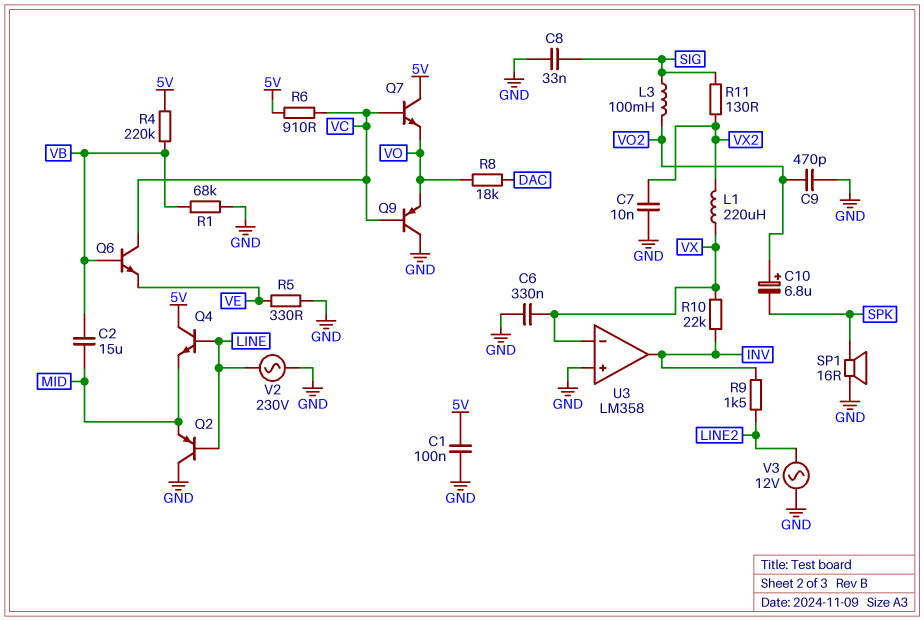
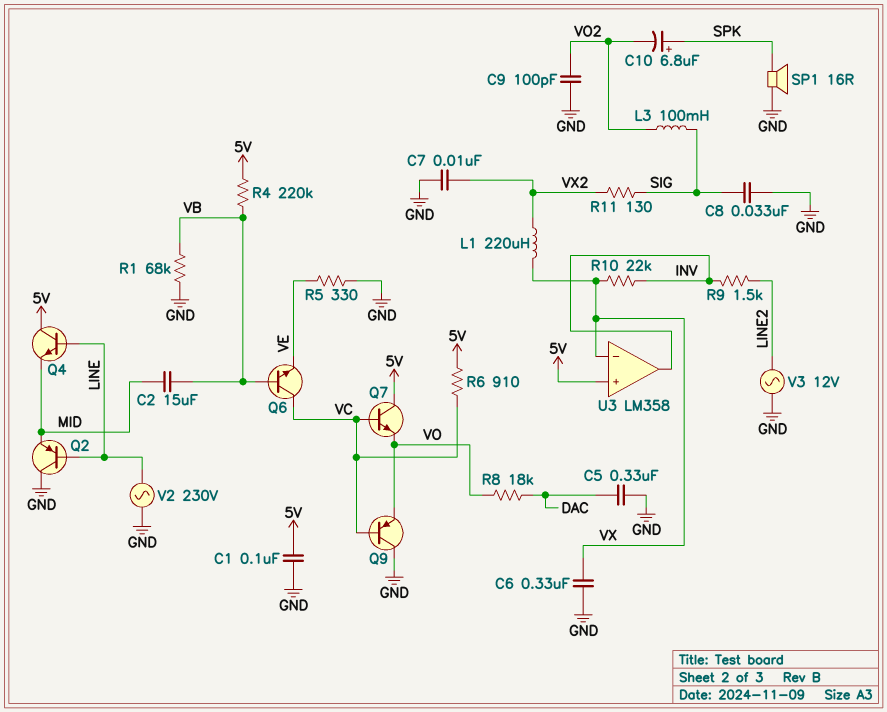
C5: none -> 330nF (DAC, GND)
C9: 470pF (GND, VO2) -> 100pF (GND, VO2)
C10: 6.8uF (plus VO2, minus SPK) -> 6.8uF (plus SPK, minus VO2)
U3 pin in+: GND -> 5V

